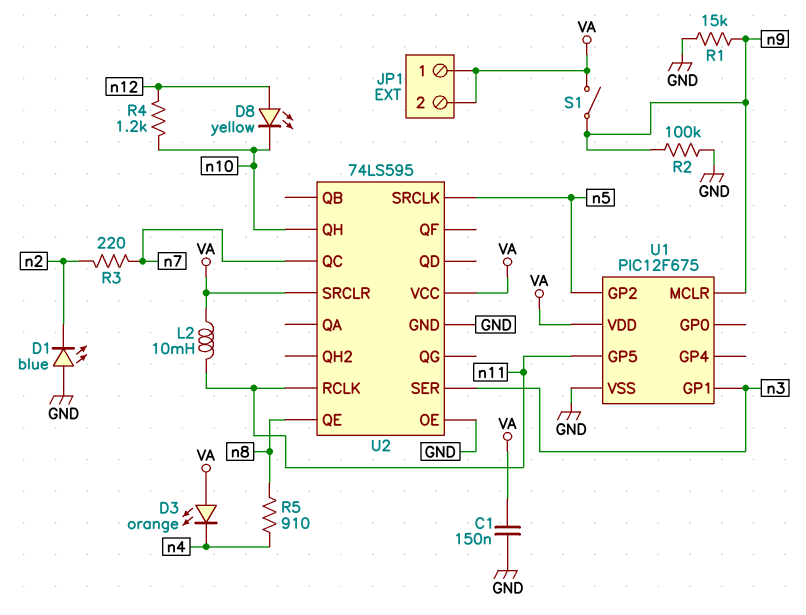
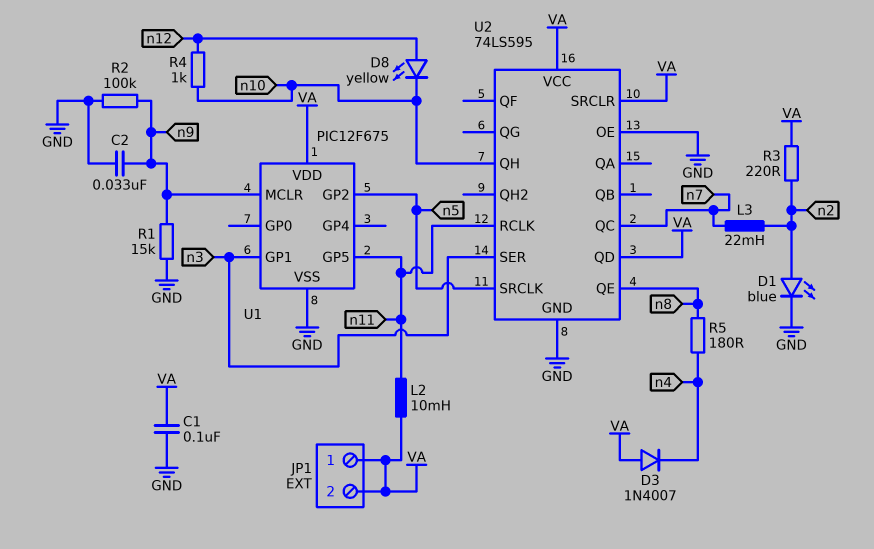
C1: 150nF (GND, VA) -> 100nF (GND, VA)
C2: none -> 33nF (GND, n9)
D1: LED blue (A GND, K n2) -> LED blue (A n2, K GND)
D3: LED orange (A VA, K n4) -> diode 1N4007 (A VA, K n4)
L3: none -> 22mH (n2, n7)
R3: 220 (n2, n7) -> 220 (VA, n2)
R4: 1.2k (n10, n12) -> 1k (n10, n12)
R5: 910 (n4, n8) -> 180 (n4, n8)
S1: switch (VA, n9) -> none
U2 pin QD: none -> VA

